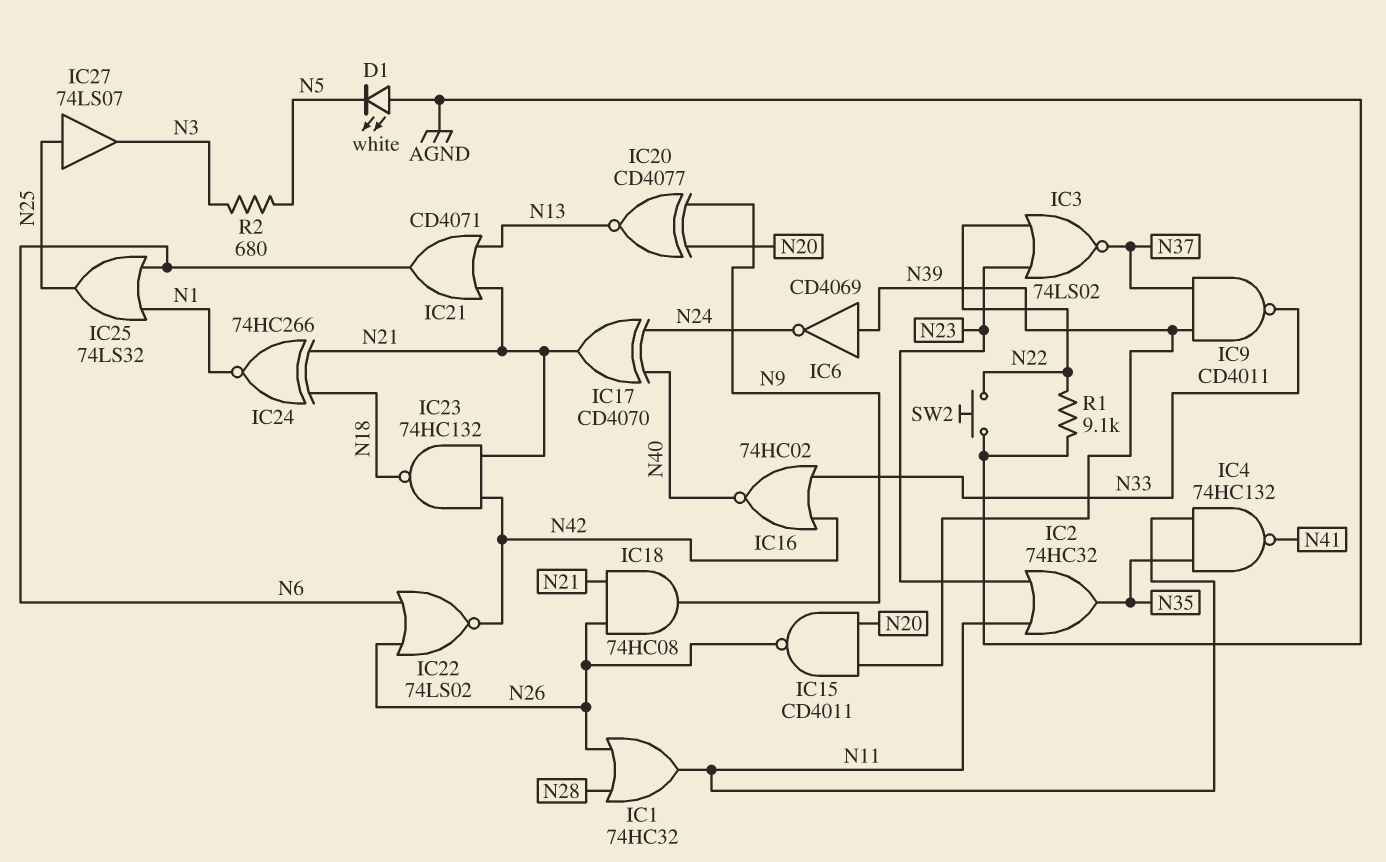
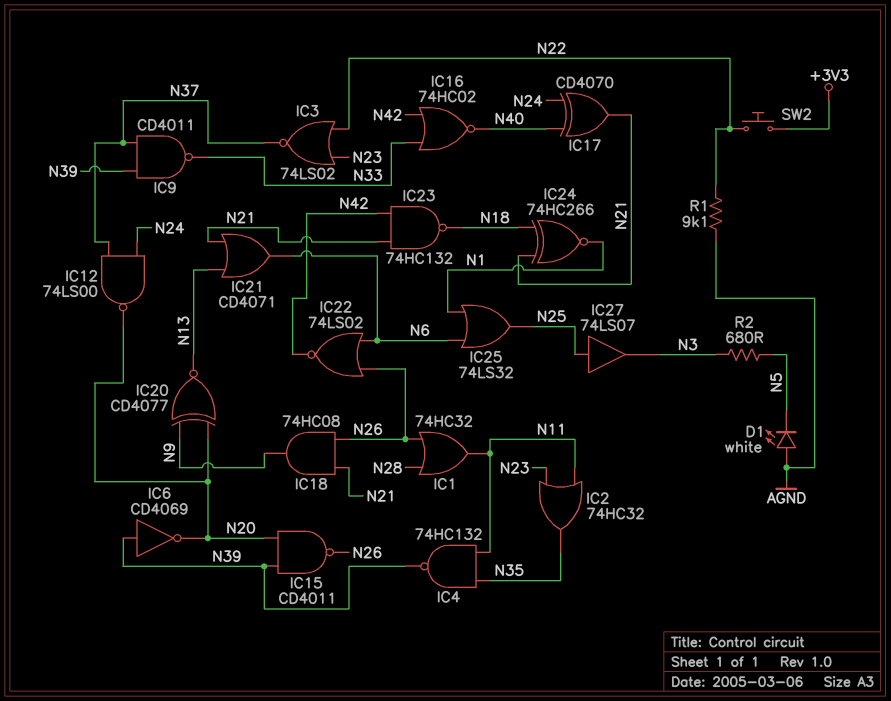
IC4: NAND 74HC132 (in N11, in N35, out N41) -> NAND 74HC132 (in N11, in N35, out N39)
IC6: NOT CD4069 (in N39, out N24) -> NOT CD4069 (in N39, out N20)
IC12: none -> NAND 74LS00 (in N24, in N37, out N20)
SW2: button (AGND, N22) -> button (+3V3, N22)

